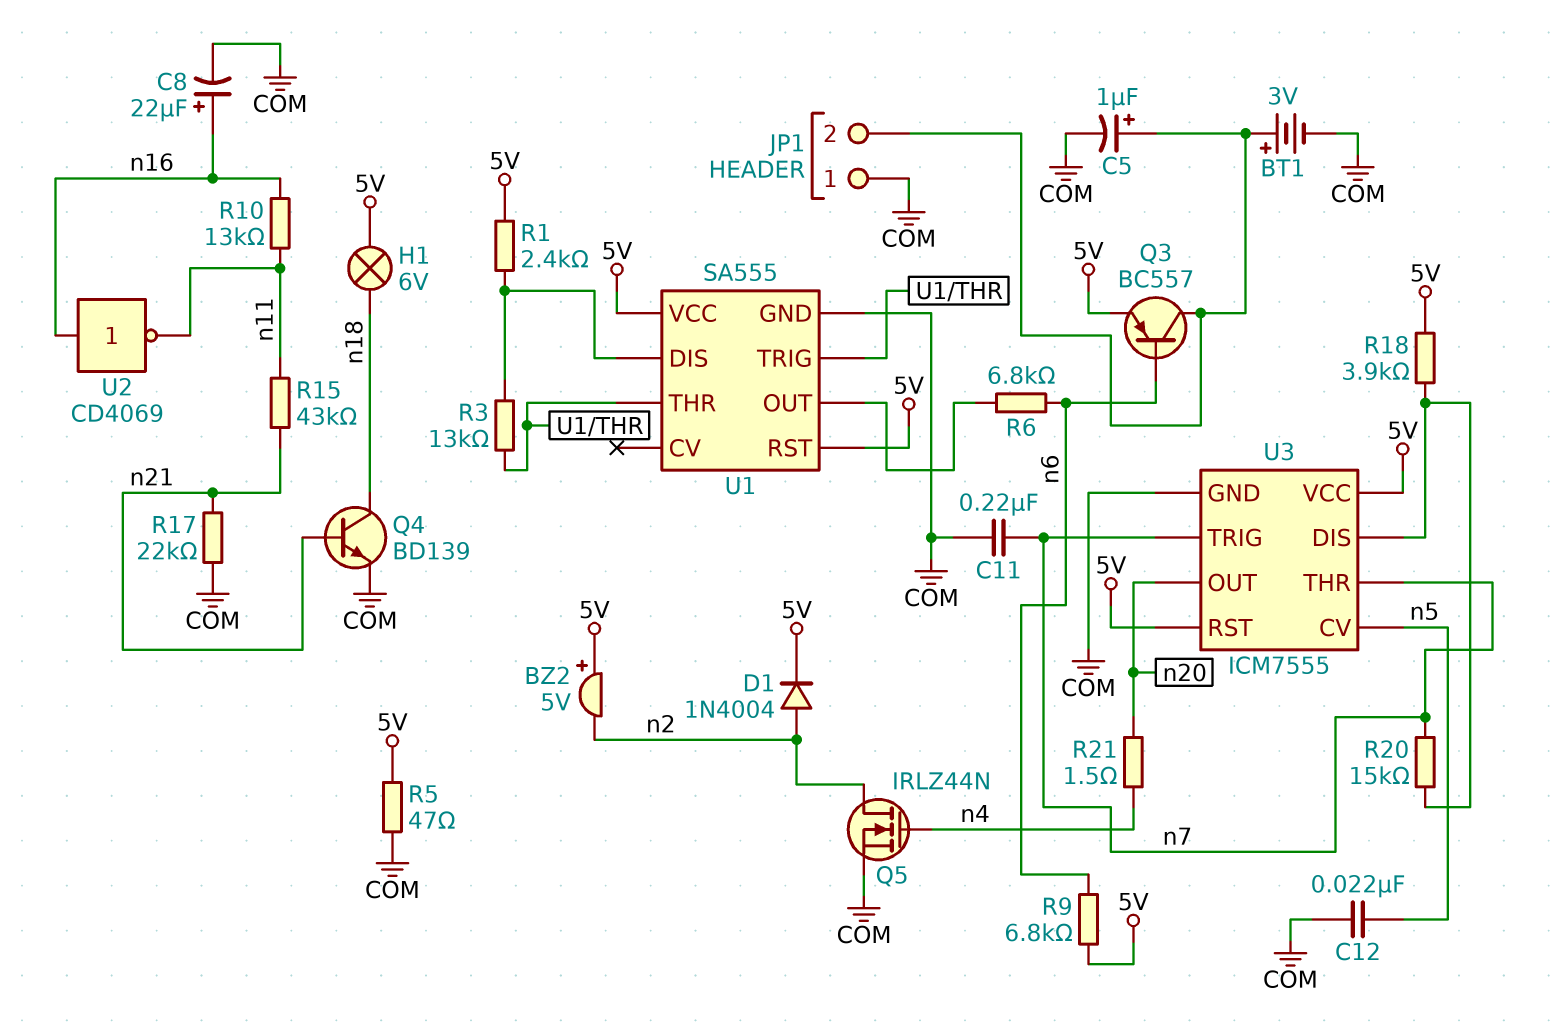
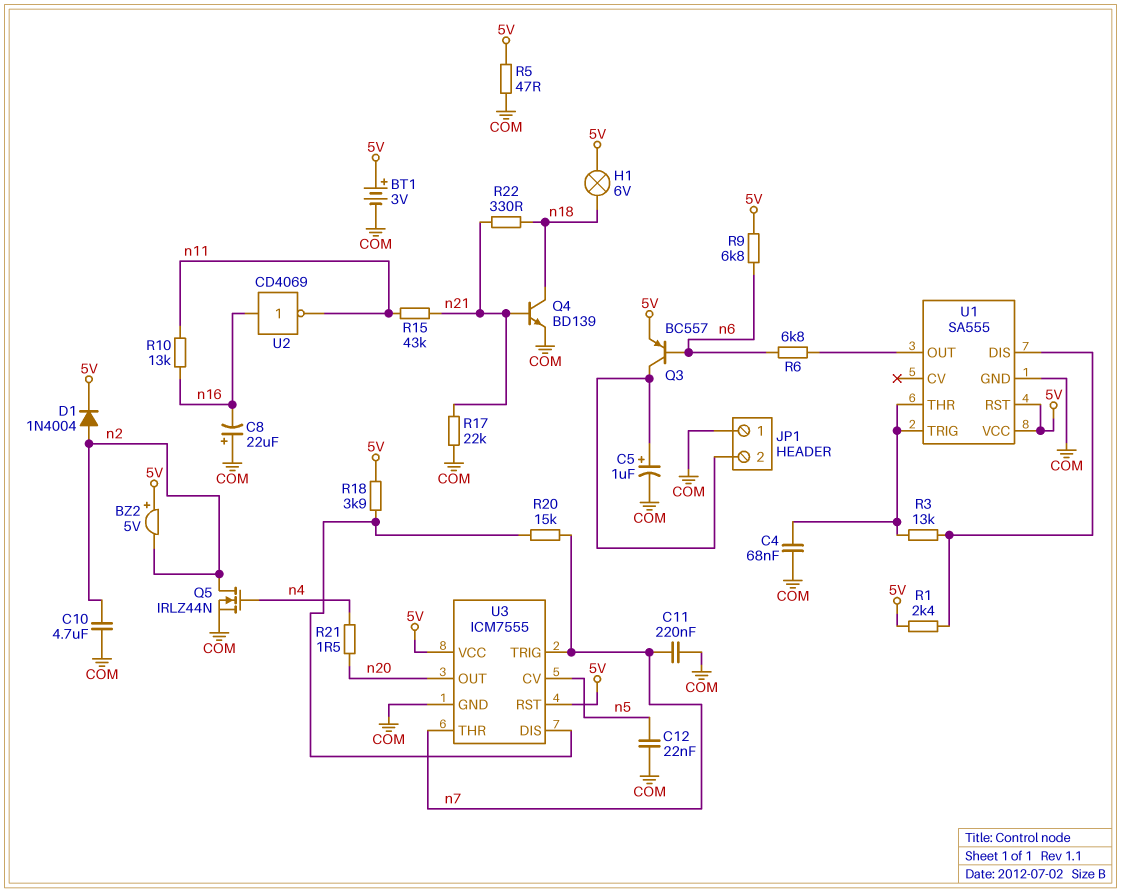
BT1: 3V (plus JP1/2, minus COM) -> 3V (plus 5V, minus COM)
C4: none -> 68nF (COM, U1/THR)
C8: 22uF (plus n16, minus COM) -> 22uF (plus COM, minus n16)
C10: none -> 4.7uF (COM, n2)
R22: none -> 330 (n18, n21)

